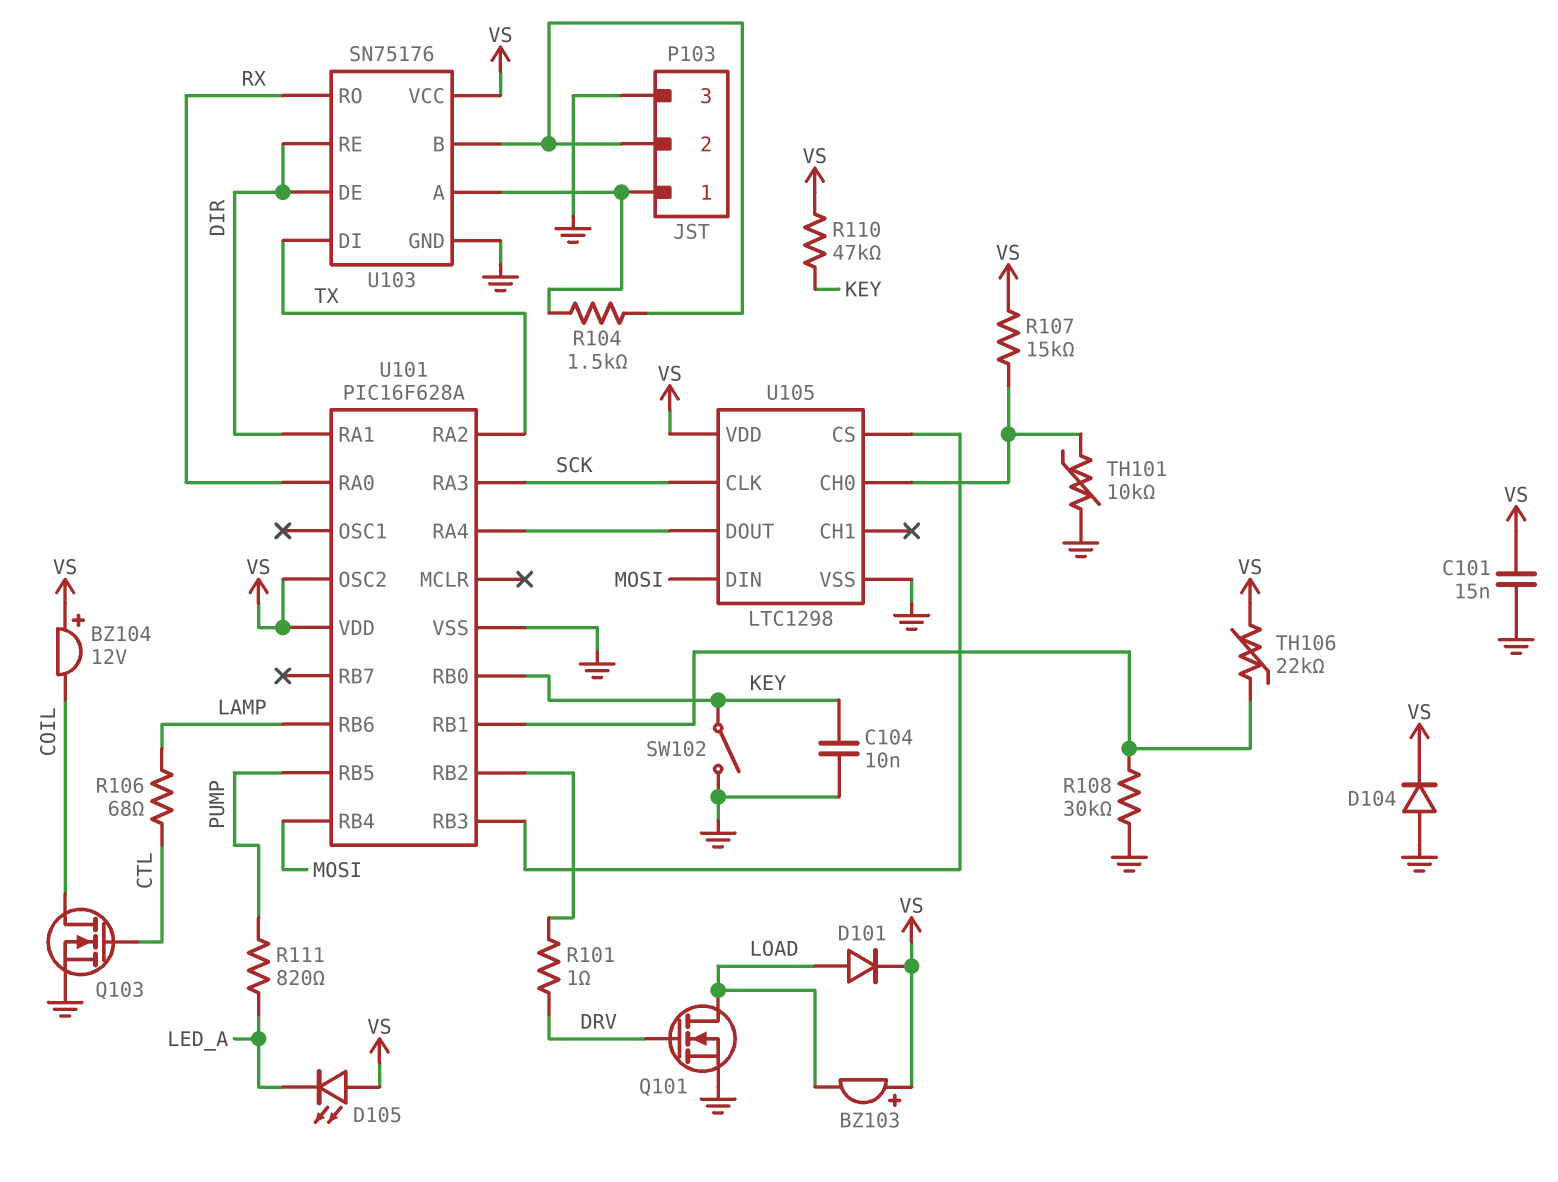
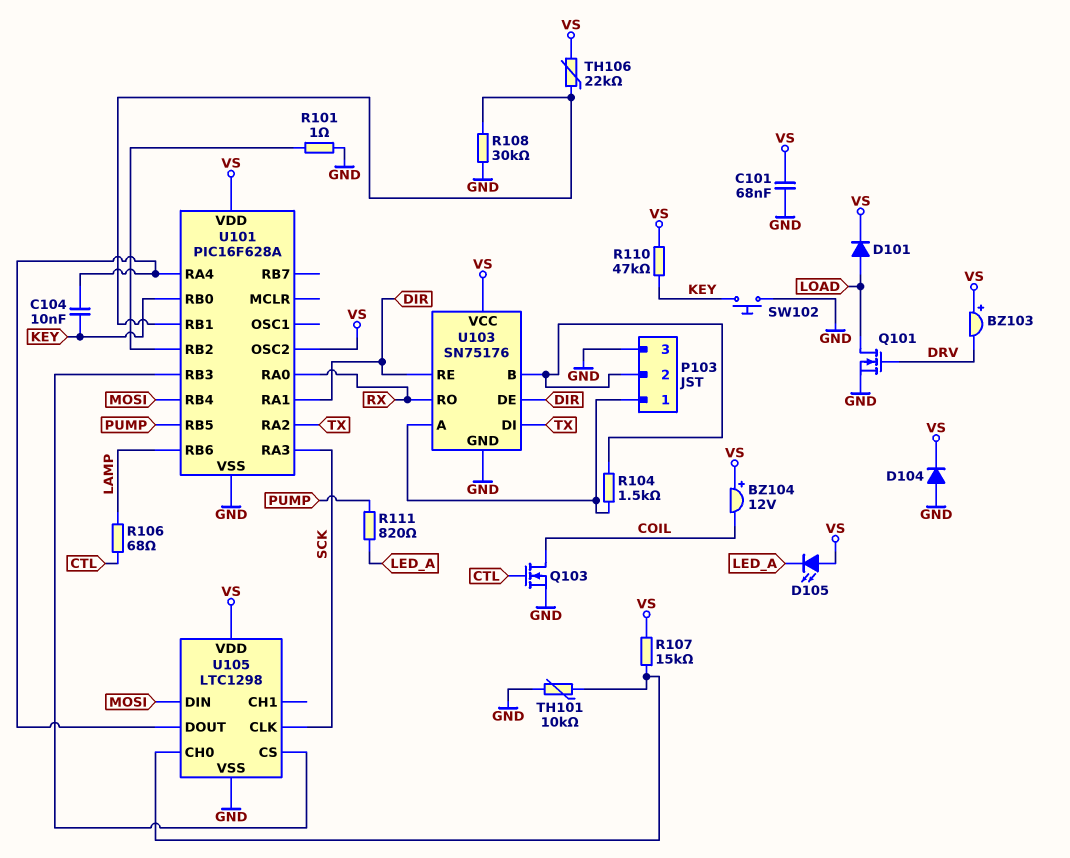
BZ103: buzzer (plus VS, minus LOAD) -> buzzer (plus VS, minus DRV)
C101: 15nF (GND, VS) -> 68nF (GND, VS)
C104: 10nF (GND, KEY) -> 10nF (KEY, U101/RA4)
R101: 1 (DRV, U101/RB2) -> 1 (GND, U101/RB2)
SW102: switch (GND, KEY) -> button (GND, KEY)

